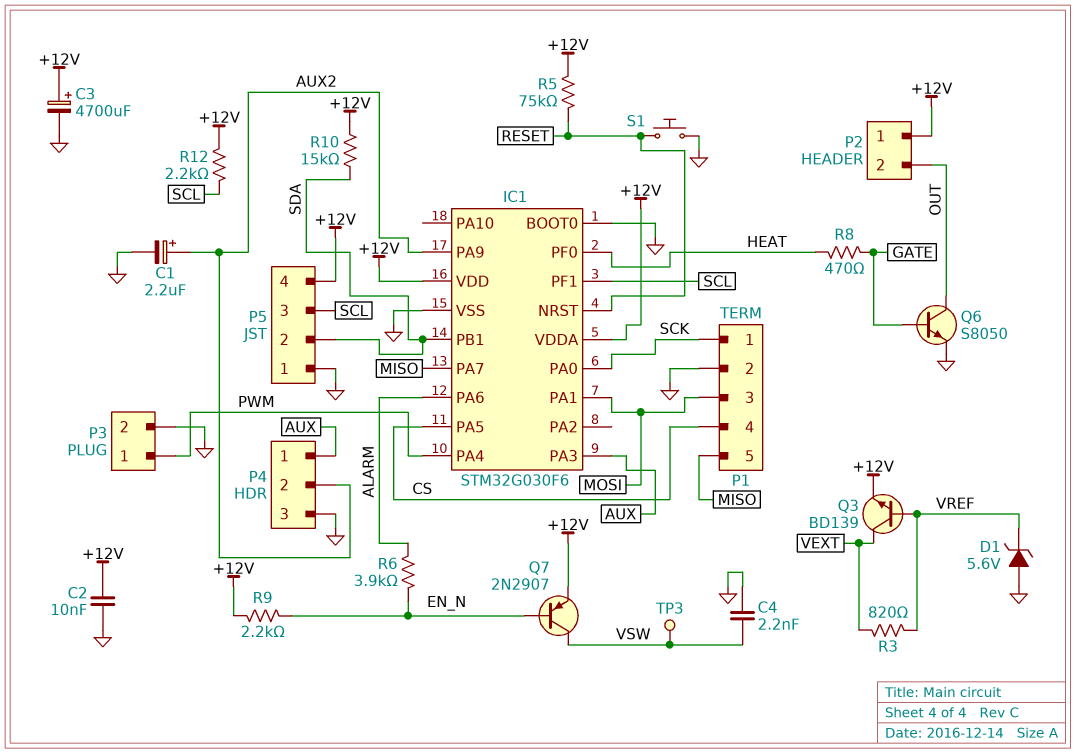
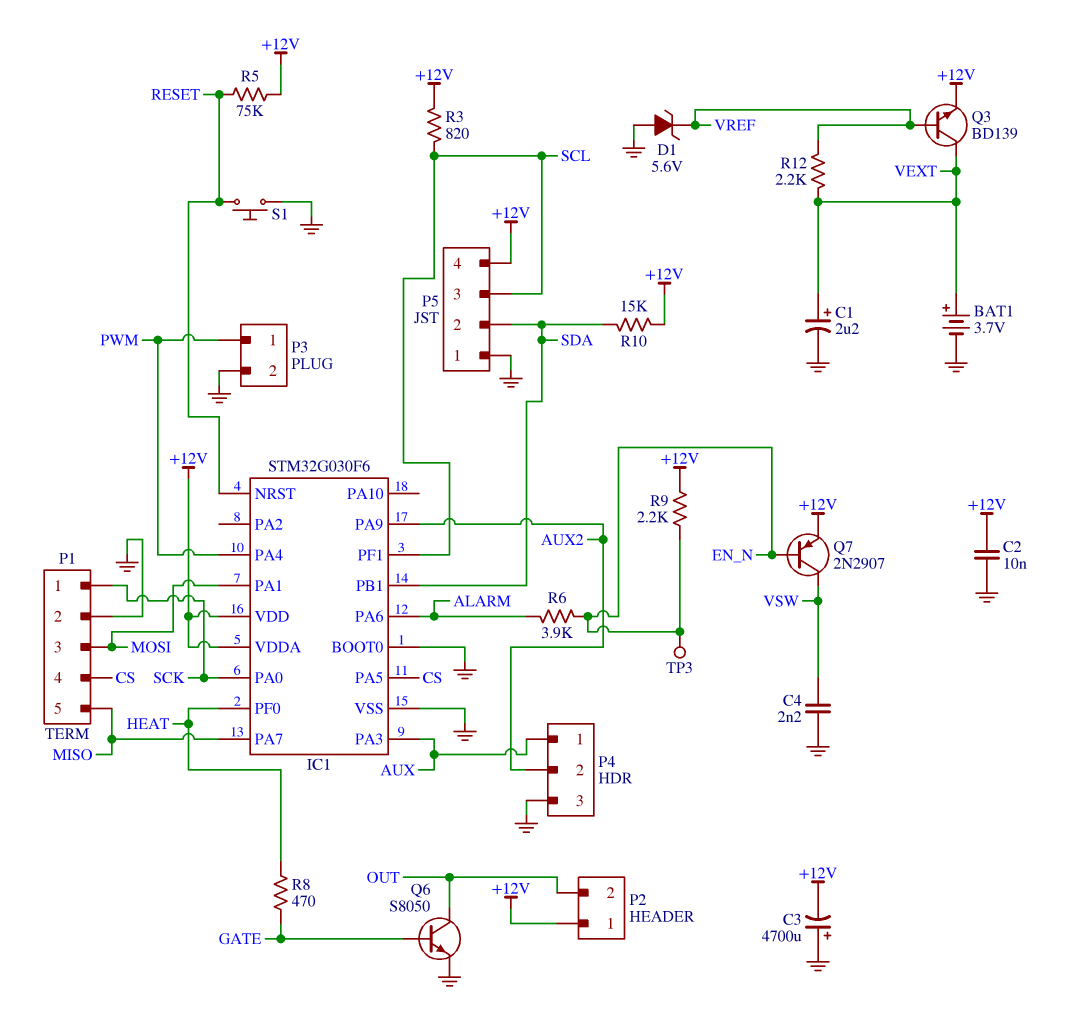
BAT1: none -> 3.7V (plus VEXT, minus GND)
C1: 2.2uF (plus AUX2, minus GND) -> 2.2uF (plus VEXT, minus GND)
C3: 4700uF (plus +12V, minus GND) -> 4700uF (plus GND, minus +12V)
R3: 820 (VEXT, VREF) -> 820 (+12V, SCL)
R12: 2.2k (+12V, SCL) -> 2.2k (VEXT, VREF)
TP3: test point (VSW) -> test point (EN_N)

